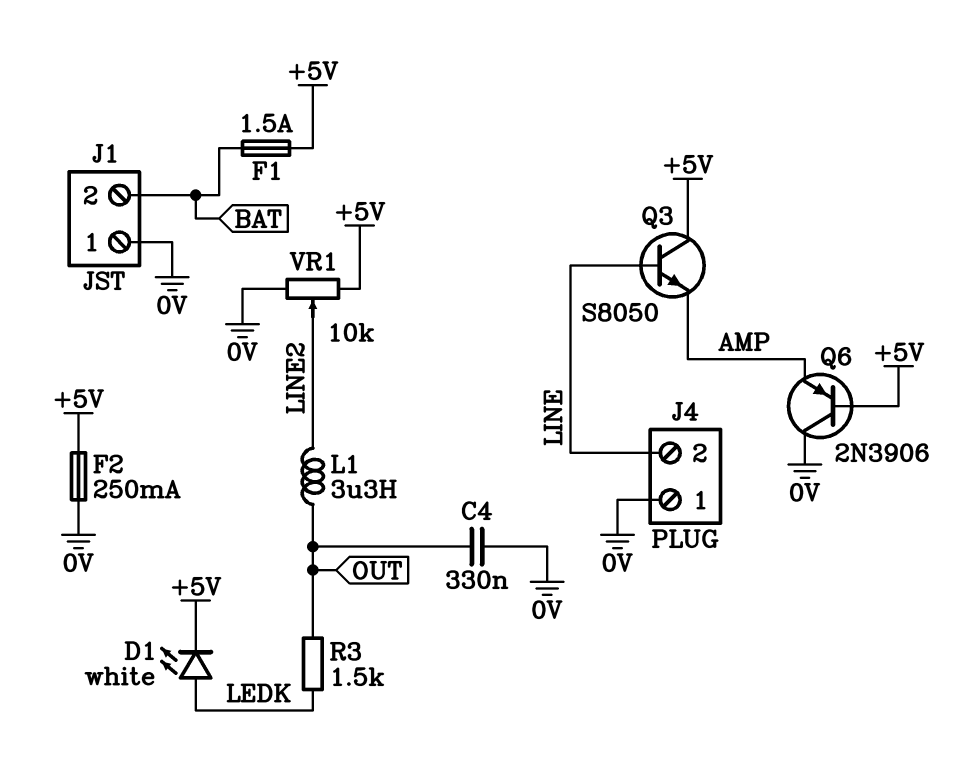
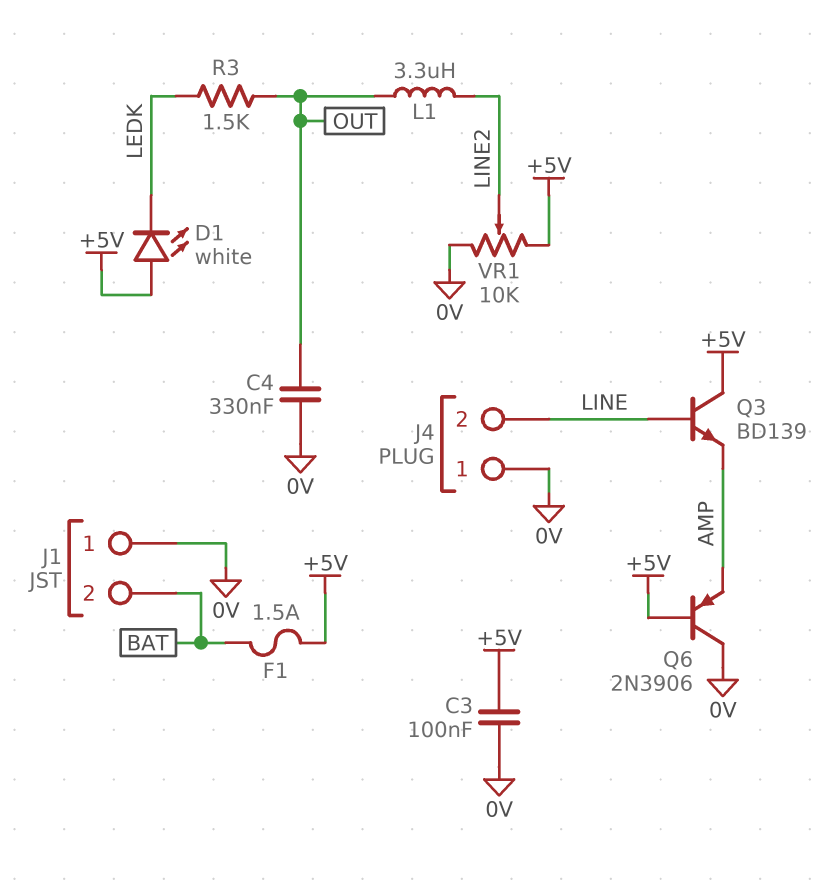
C3: none -> 100nF (+5V, 0V)
D1: LED white (A LEDK, K +5V) -> LED white (A +5V, K LEDK)
F2: 250mA (+5V, 0V) -> none
Q3: NPN S8050 (B LINE, C +5V, E AMP) -> NPN BD139 (B LINE, C +5V, E AMP)

